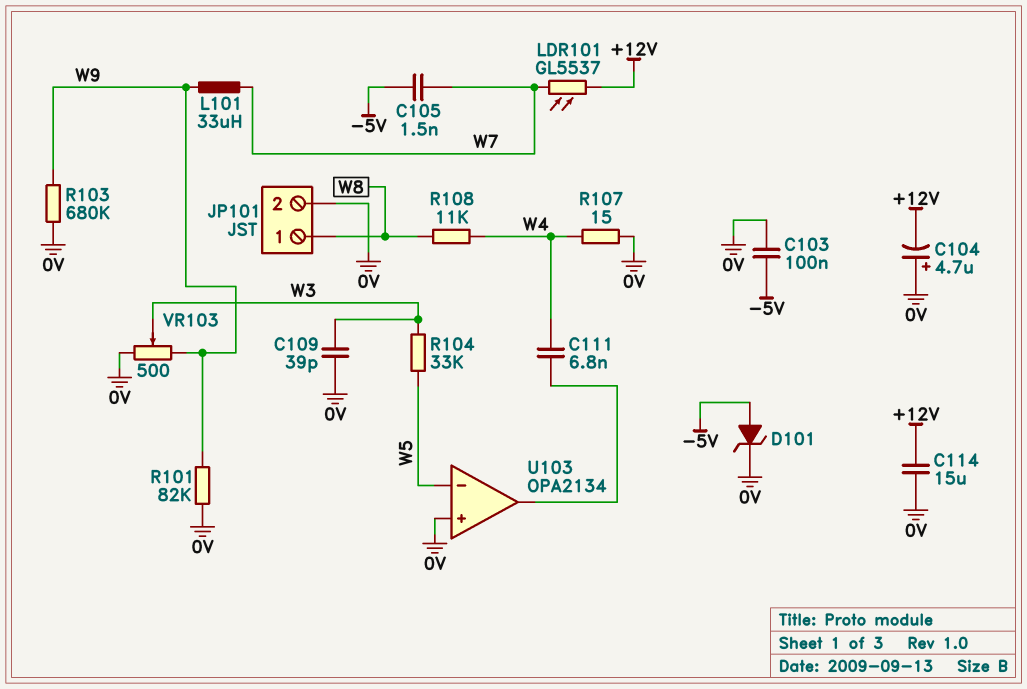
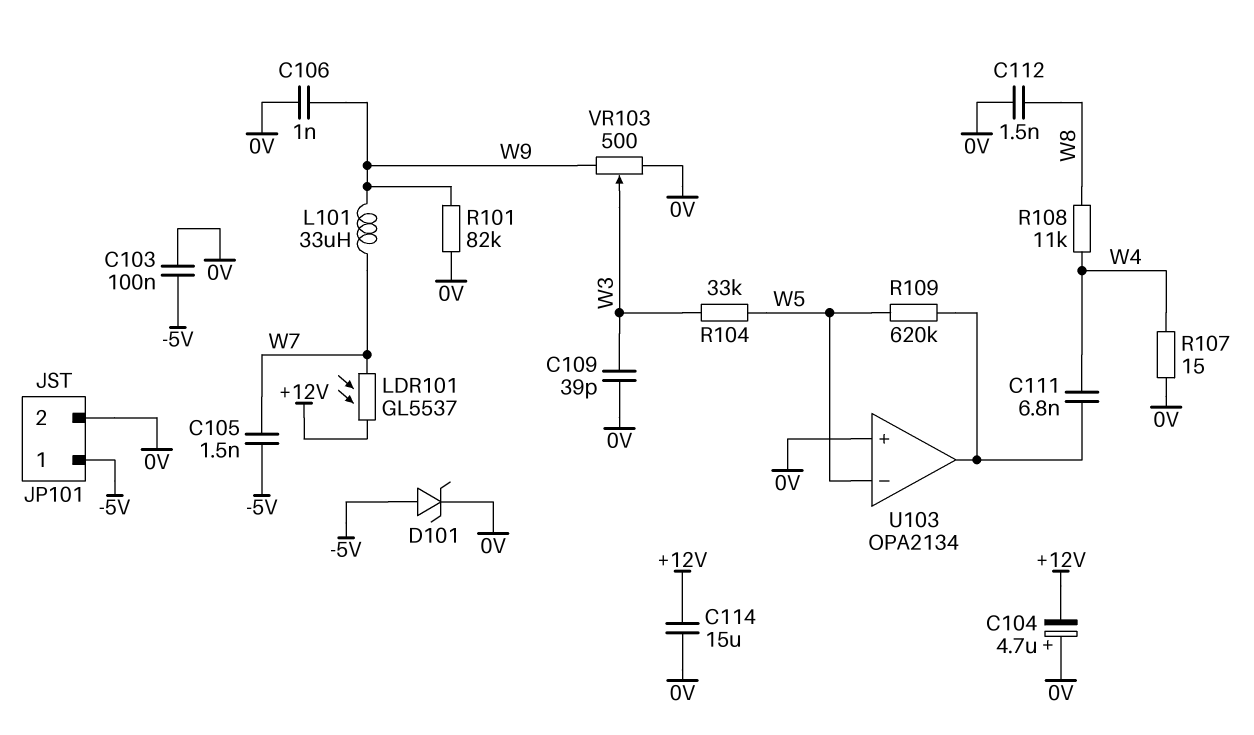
C106: none -> 1nF (0V, W9)
C112: none -> 1.5nF (0V, W8)
JP101 pin 1: W8 -> -5V
R103: 680k (0V, W9) -> none
R109: none -> 620k (U103/out, W5)

